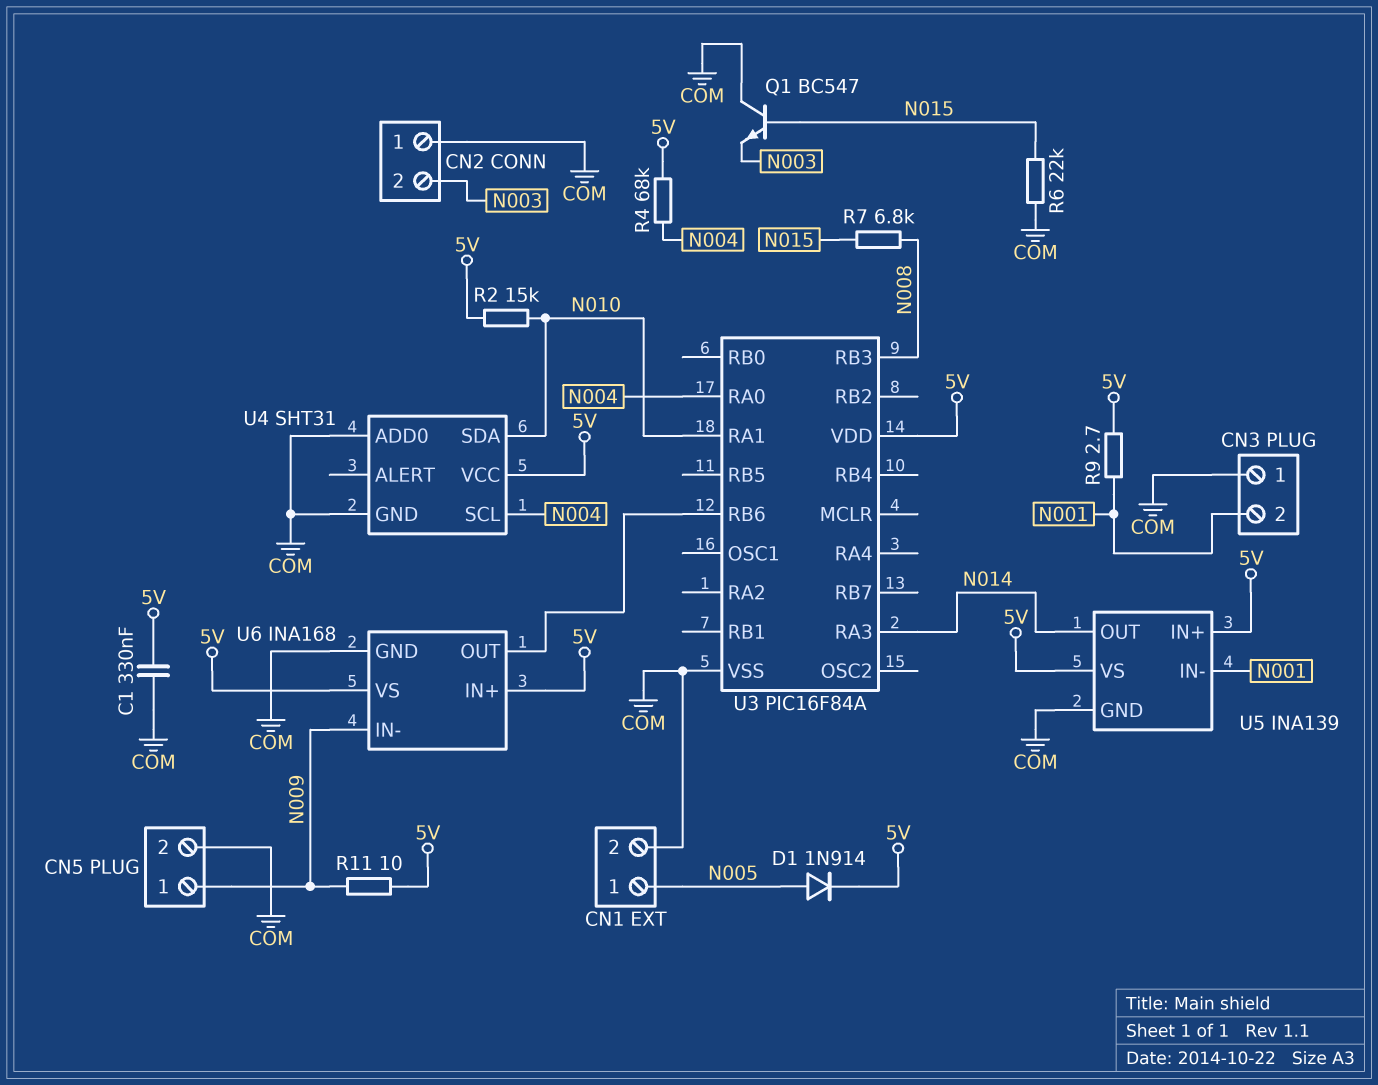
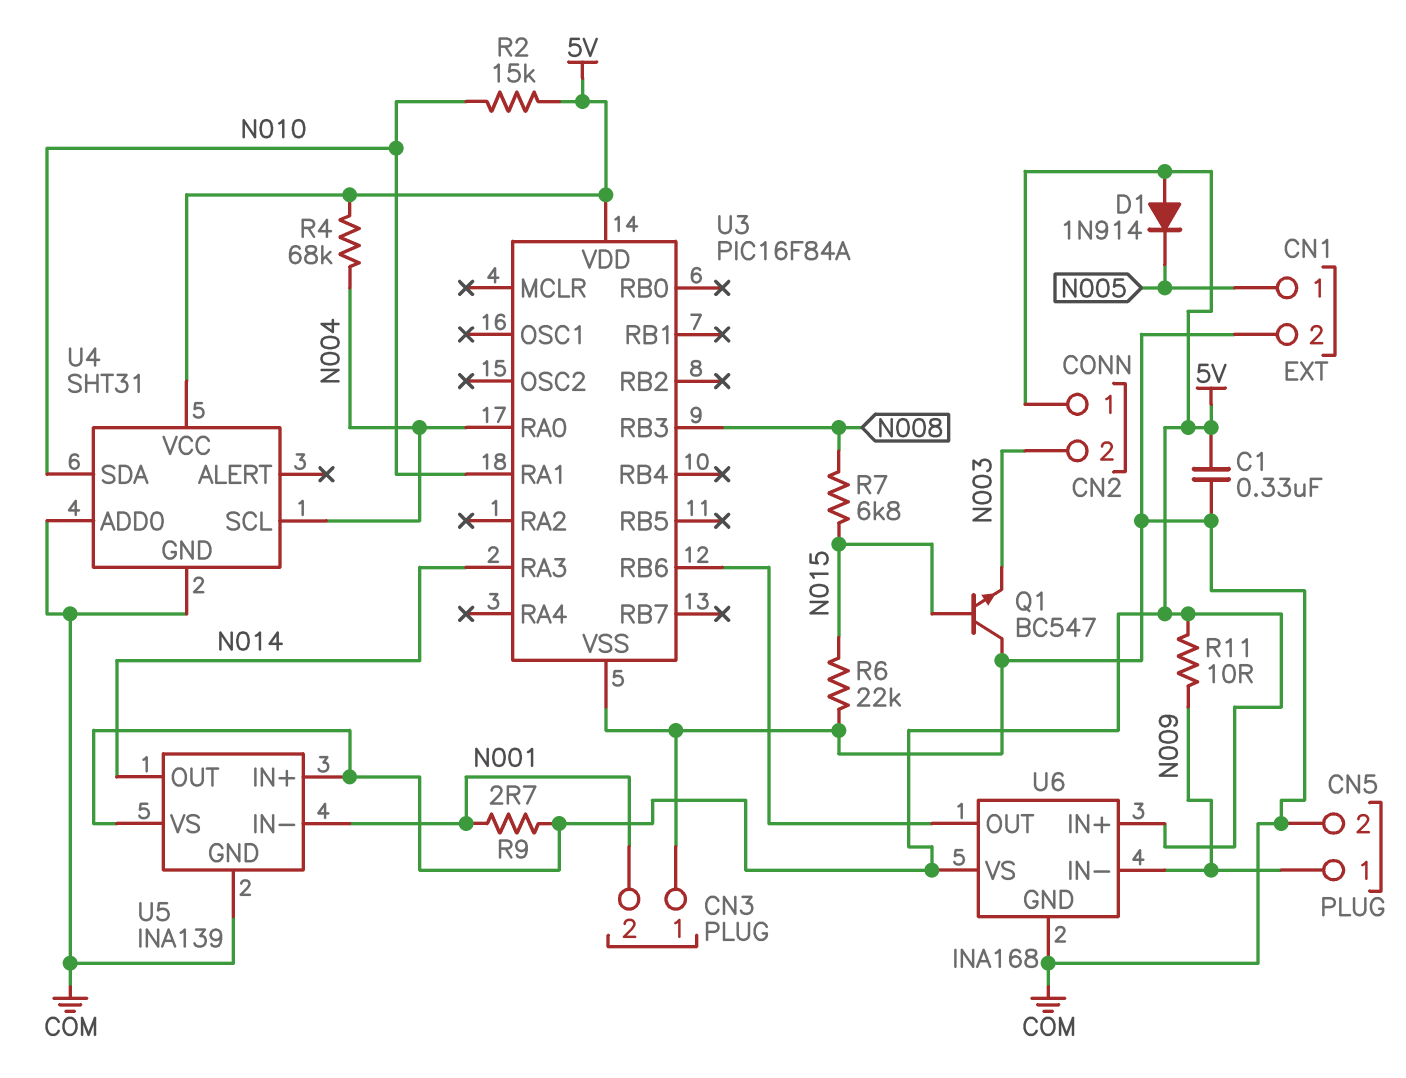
CN2 pin 1: COM -> 5V
D1: diode 1N914 (A N005, K 5V) -> diode 1N914 (A 5V, K N005)

